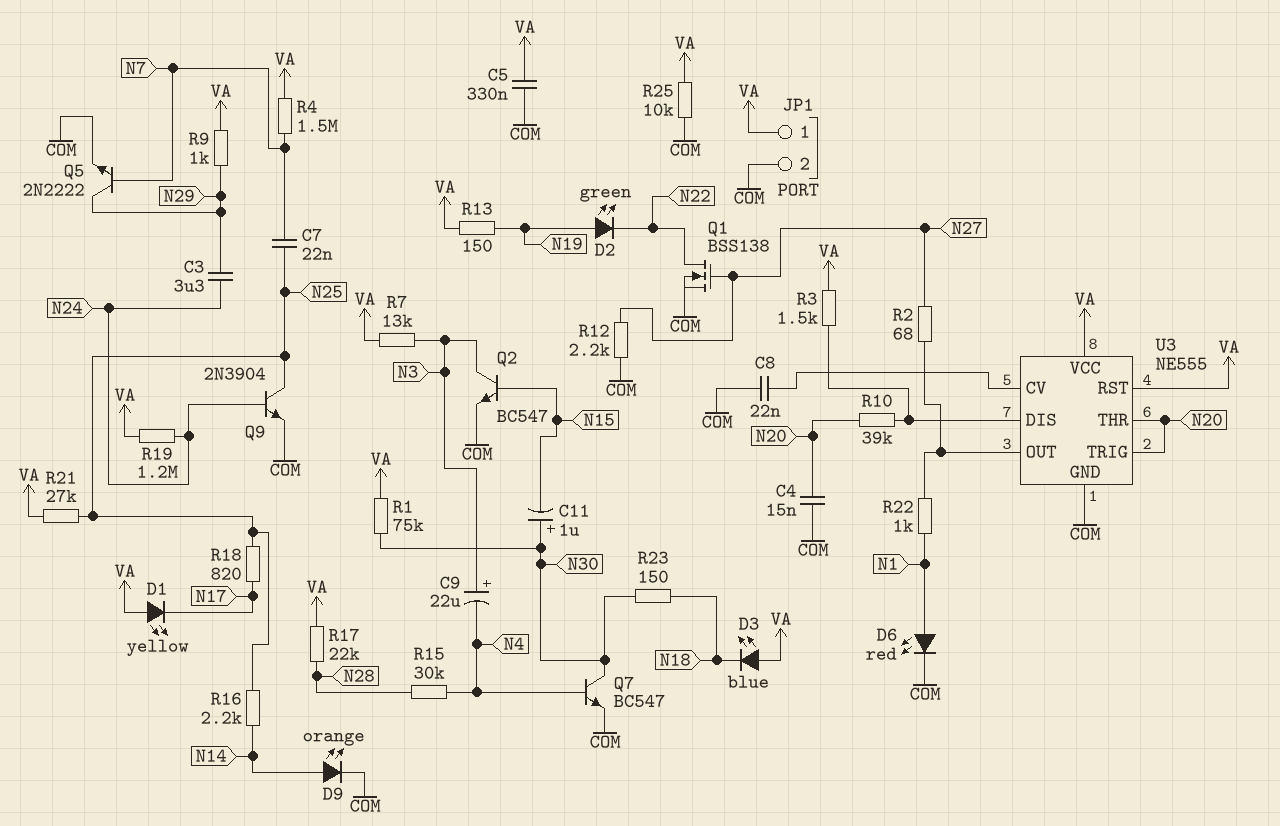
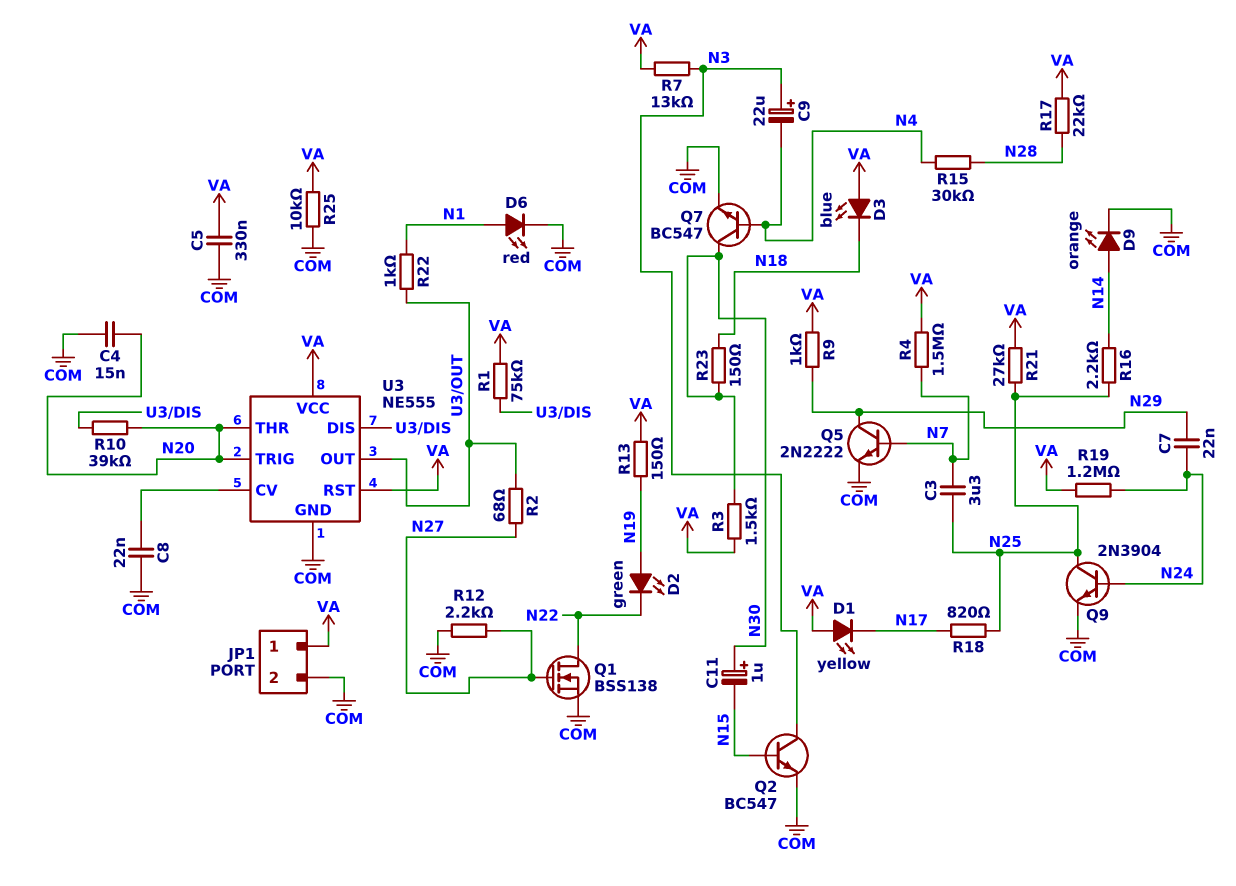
C3: 3.3uF (N24, N29) -> 3.3uF (N7, N25)
C7: 22nF (N7, N25) -> 22nF (N24, N29)
R1: 75k (N30, VA) -> 75k (U3/DIS, VA)
R3: 1.5k (U3/DIS, VA) -> 1.5k (N30, VA)

